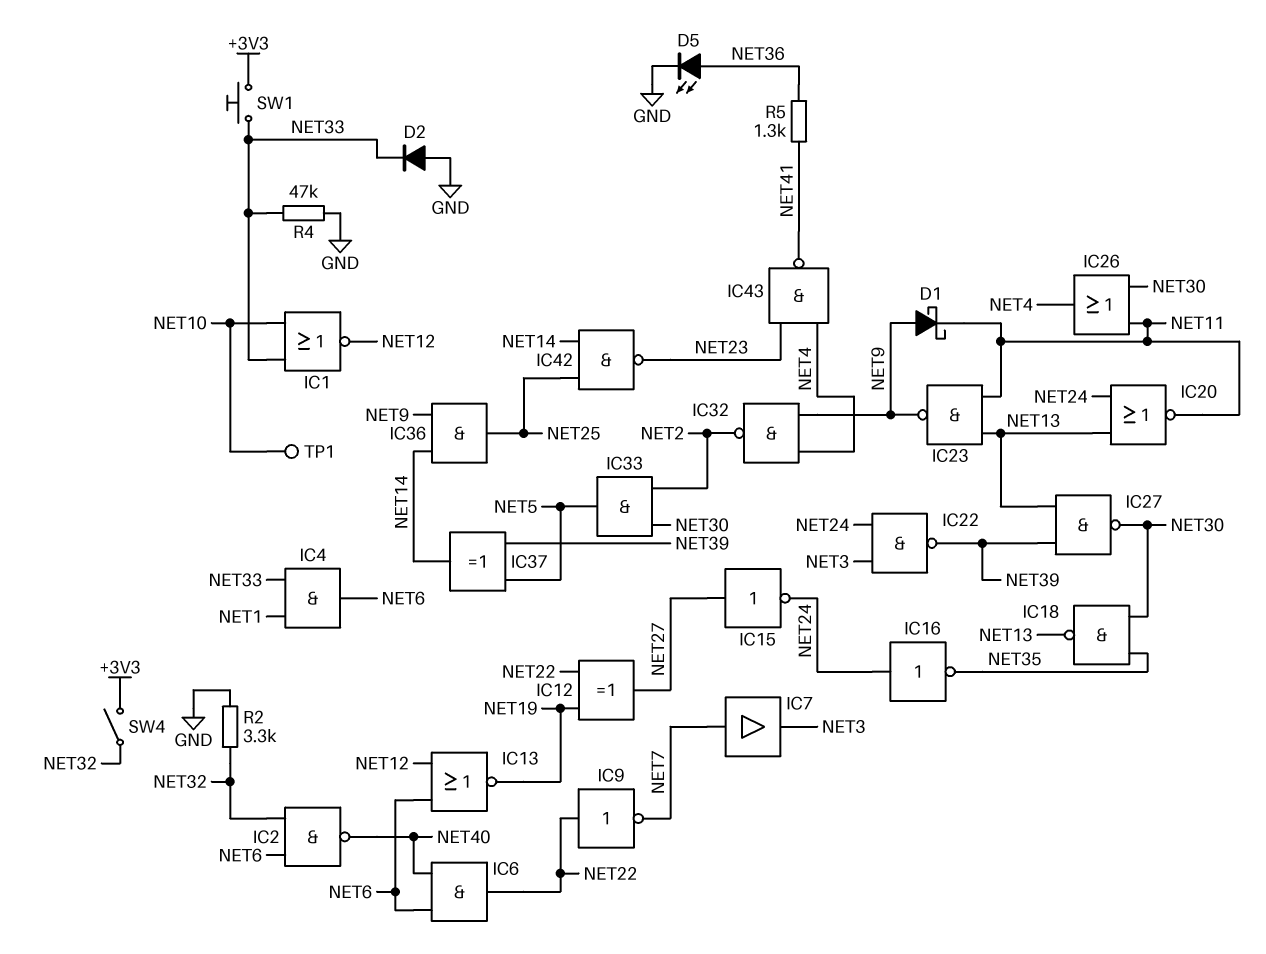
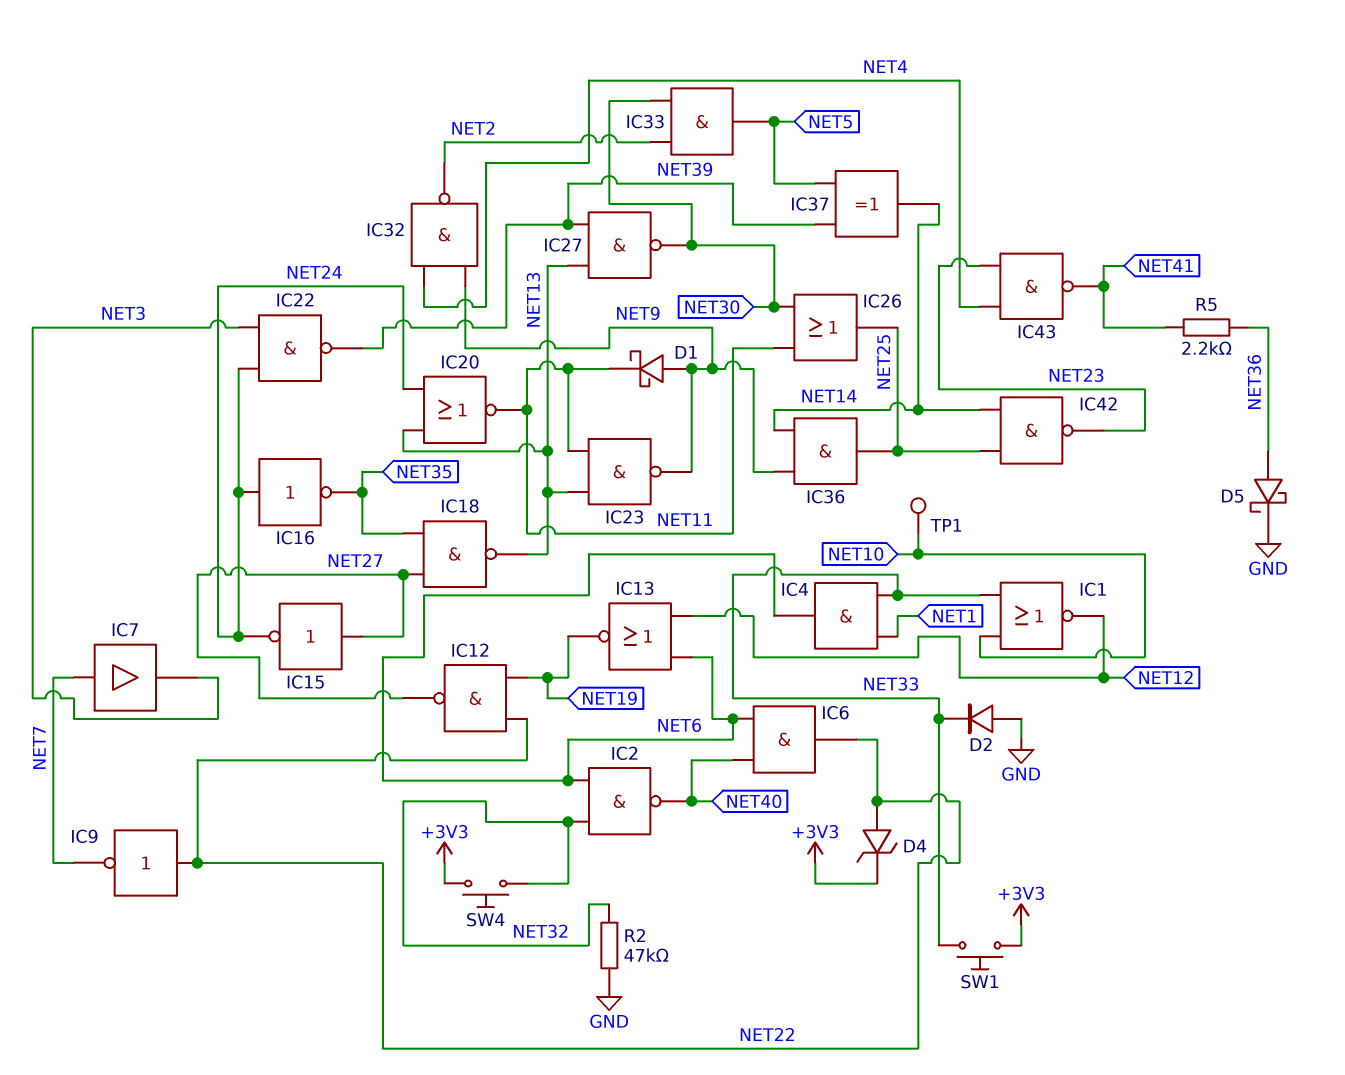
D4: none -> zener (A NET22, K +3V3)
D5: LED (A NET36, K GND) -> schottky (A NET36, K GND)
IC12: XOR (in NET19, in NET22, out NET27) -> NAND (in NET19, in NET22, out NET27)
IC18: NAND (in NET30, in NET35, out NET13) -> NAND (in NET27, in NET35, out NET13)
IC26: OR (in NET11, in NET30, out NET4) -> OR (in NET11, in NET30, out NET25)
R2: 3.3k (GND, NET32) -> 47k (GND, NET32)
R4: 47k (GND, NET33) -> none
R5: 1.3k (NET36, NET41) -> 2.2k (NET36, NET41)
SW4: switch (+3V3, NET32) -> button (+3V3, NET32)

